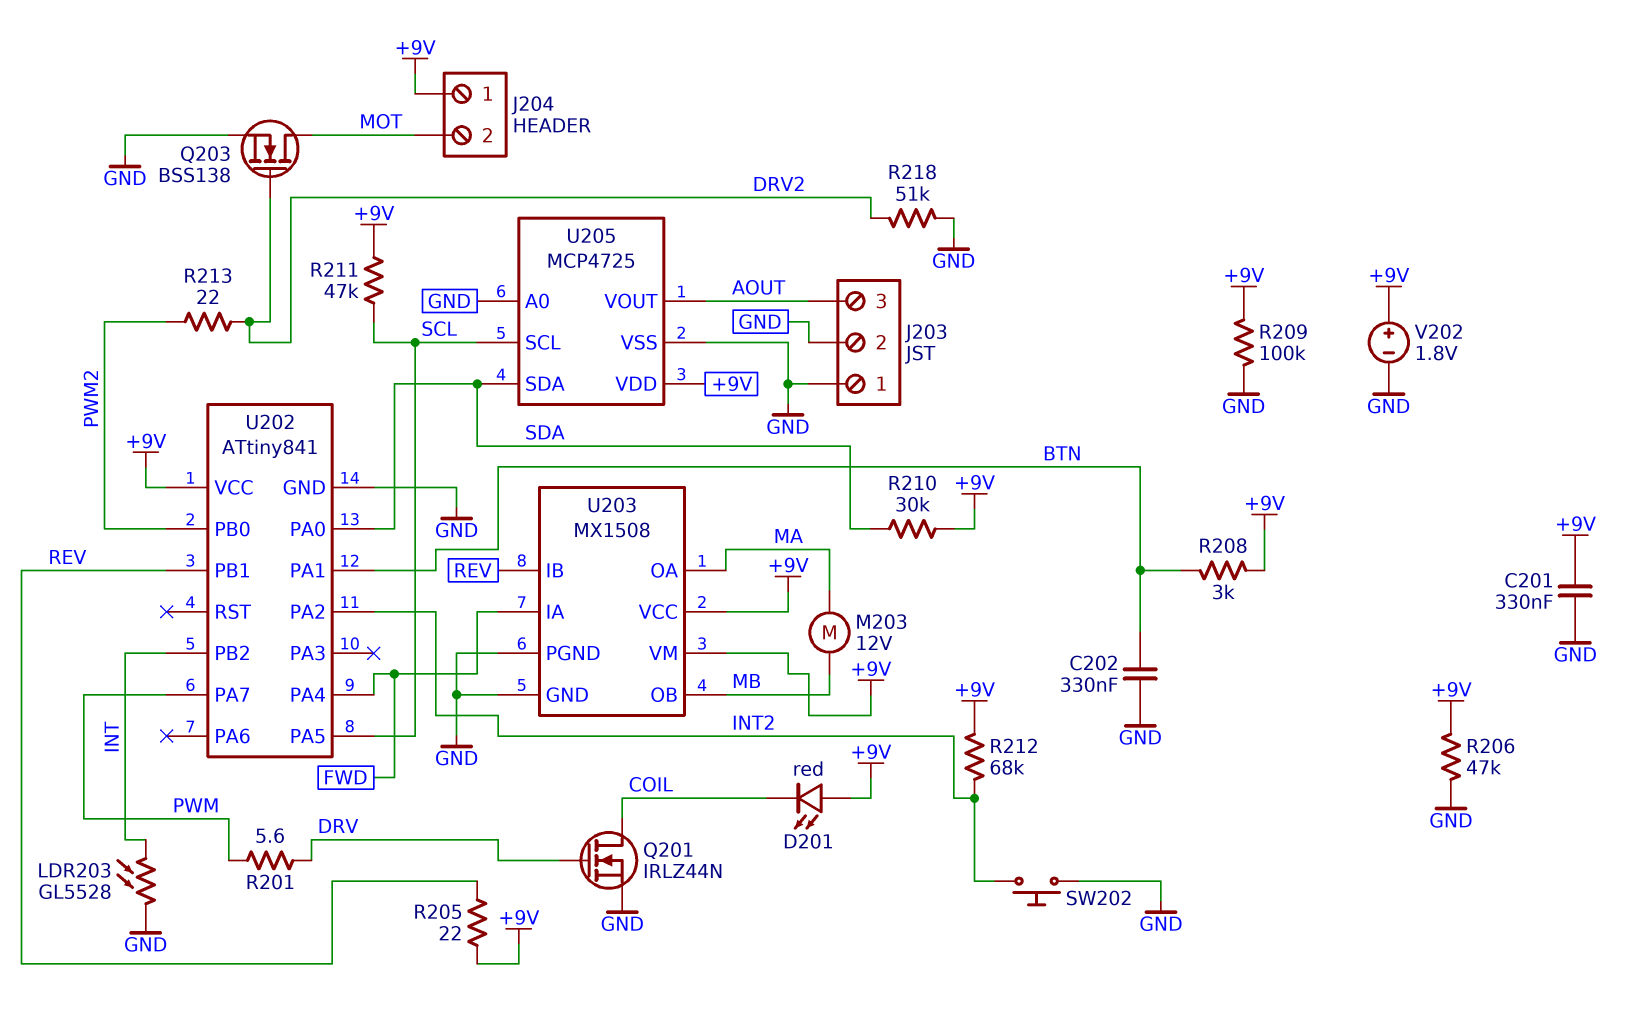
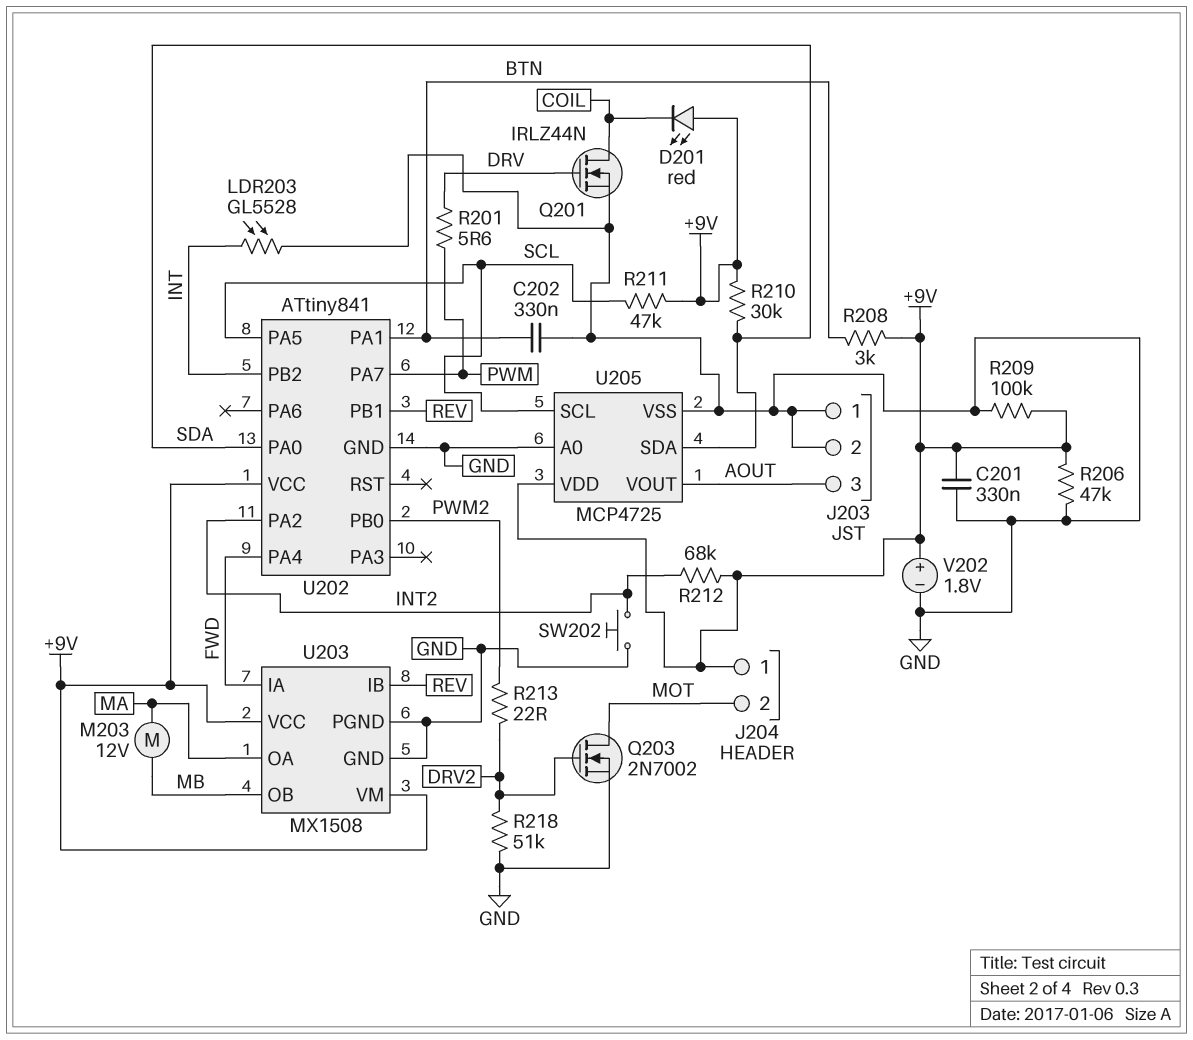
Q203: NMOS BSS138 (G DRV2, D MOT, S GND) -> NMOS 2N7002 (G DRV2, D MOT, S GND)
R205: 22 (+9V, REV) -> none

